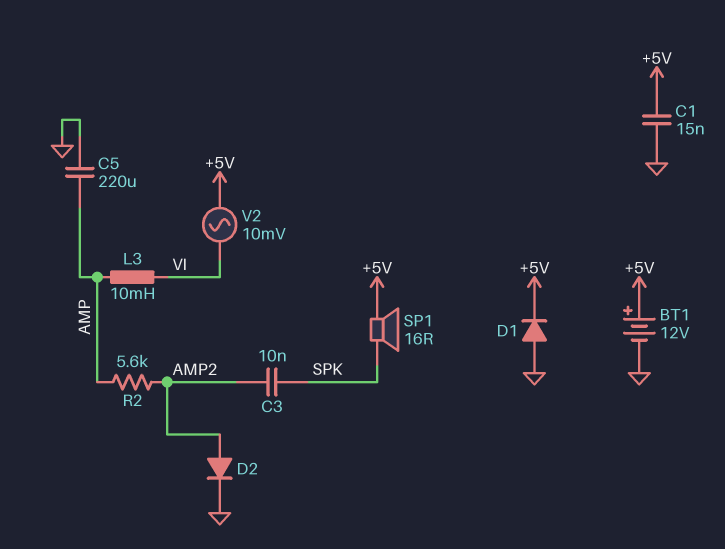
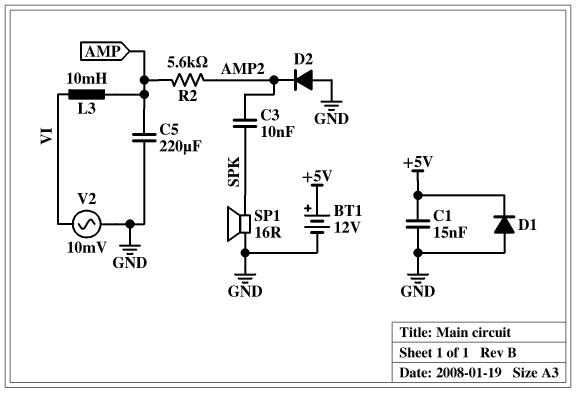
D2: diode (A AMP2, K GND) -> diode (A GND, K AMP2)
SP1: speaker 16R (+5V, SPK) -> speaker 16R (GND, SPK)
V2: AC 10mV (+5V, VI) -> AC 10mV (GND, VI)

